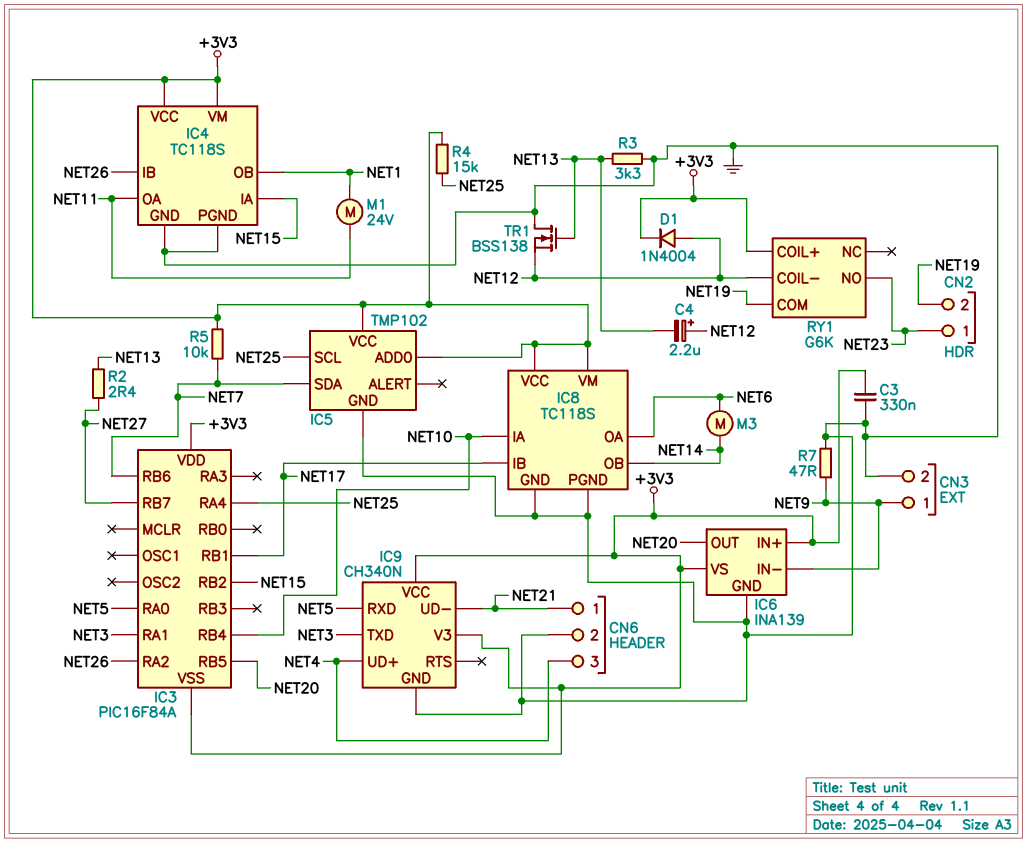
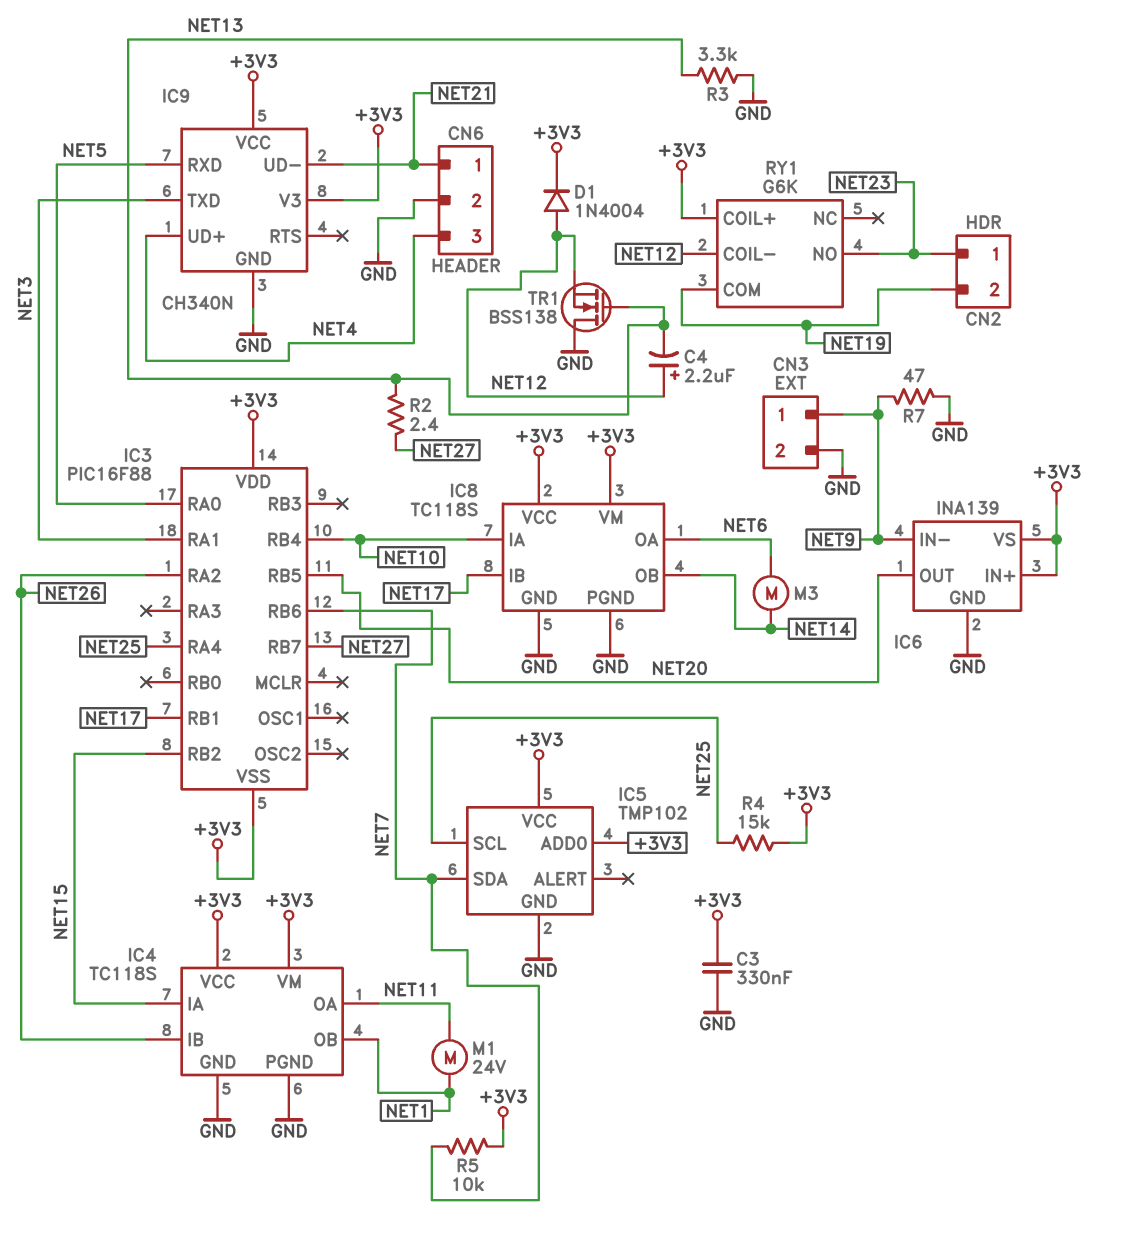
IC3: PIC16F84A -> PIC16F88

